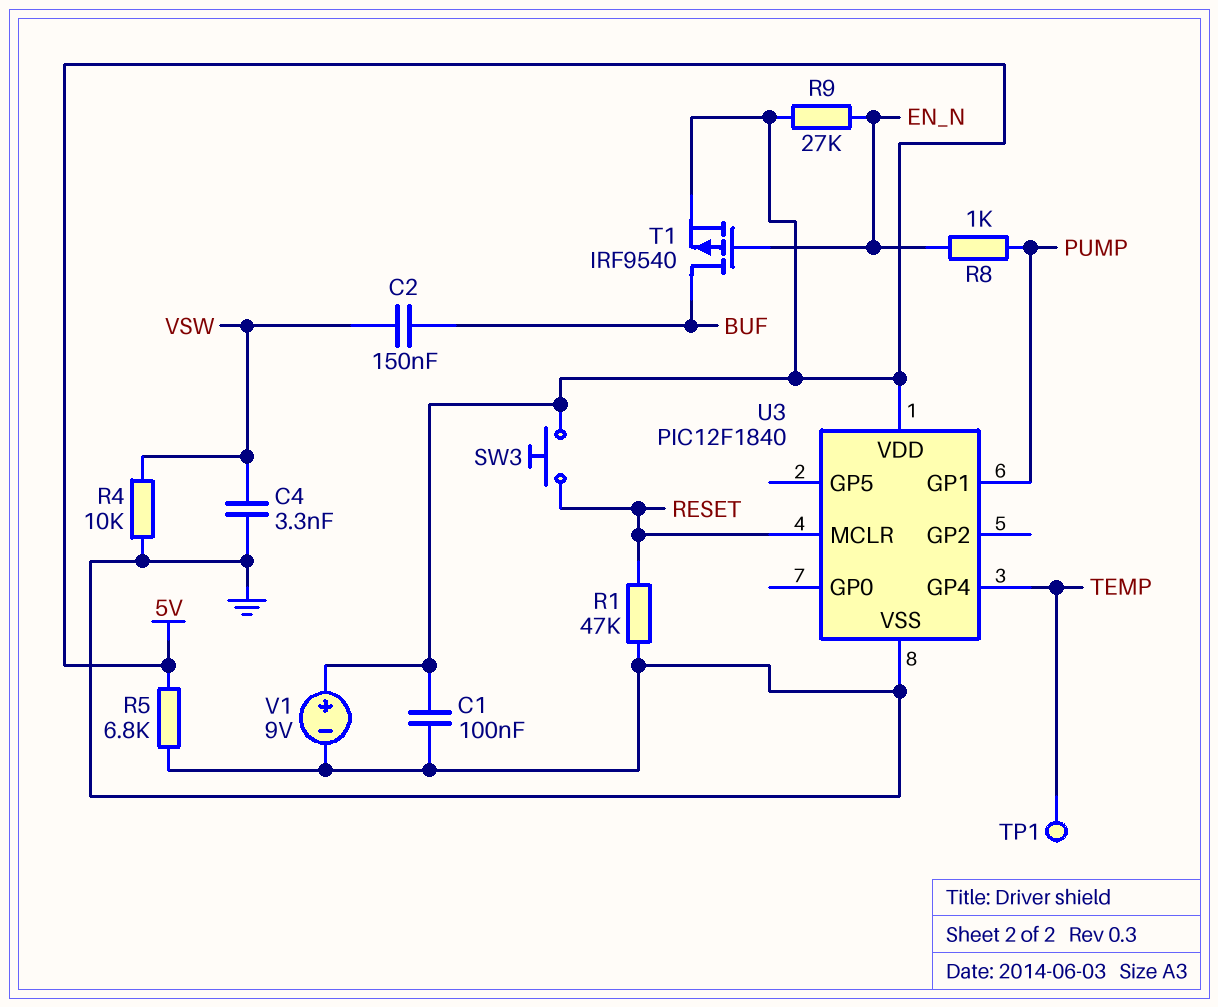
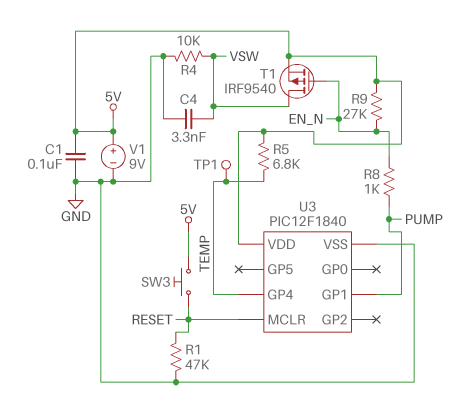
C2: 150nF (BUF, VSW) -> none
R5: 6.8k (5V, GND) -> 6.8k (5V, TEMP)
T1: PMOS IRF9540 (G EN_N, D BUF, S 5V) -> PMOS IRF9540 (G EN_N, D VSW, S 5V)

